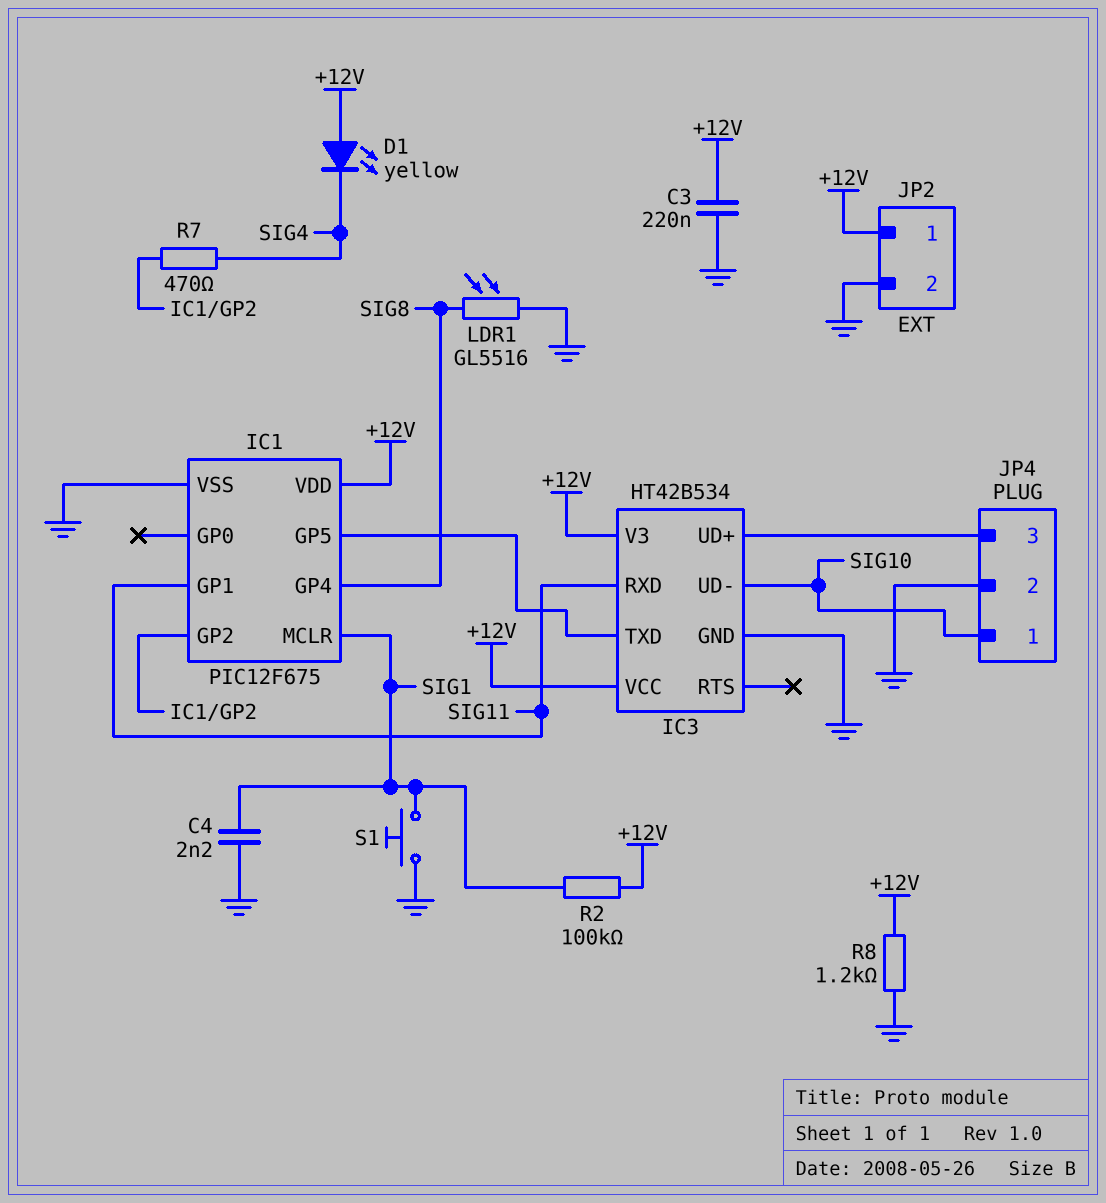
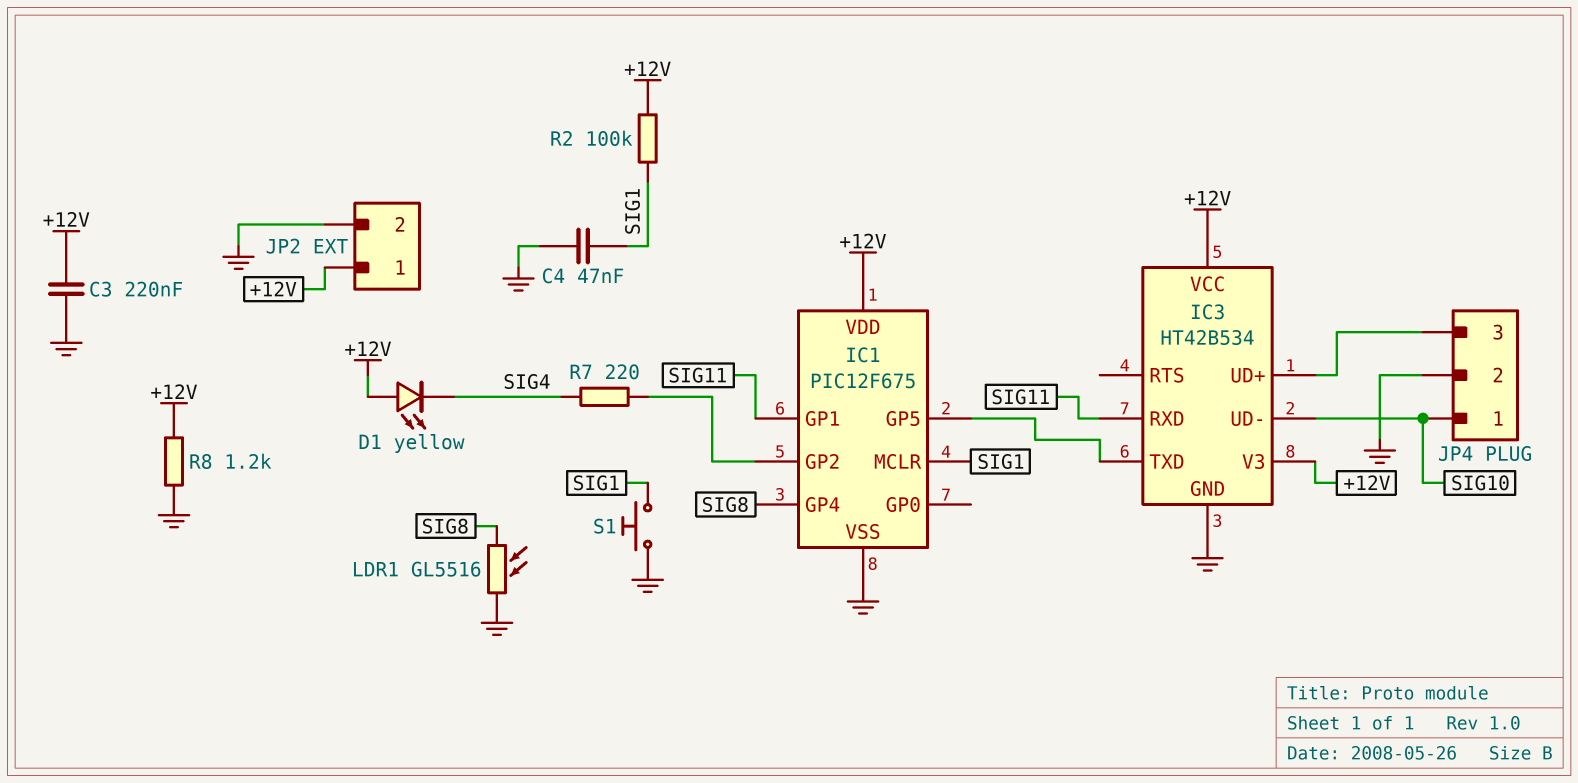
C4: 2.2nF (GND, SIG1) -> 47nF (GND, SIG1)
R7: 470 (IC1/GP2, SIG4) -> 220 (IC1/GP2, SIG4)

